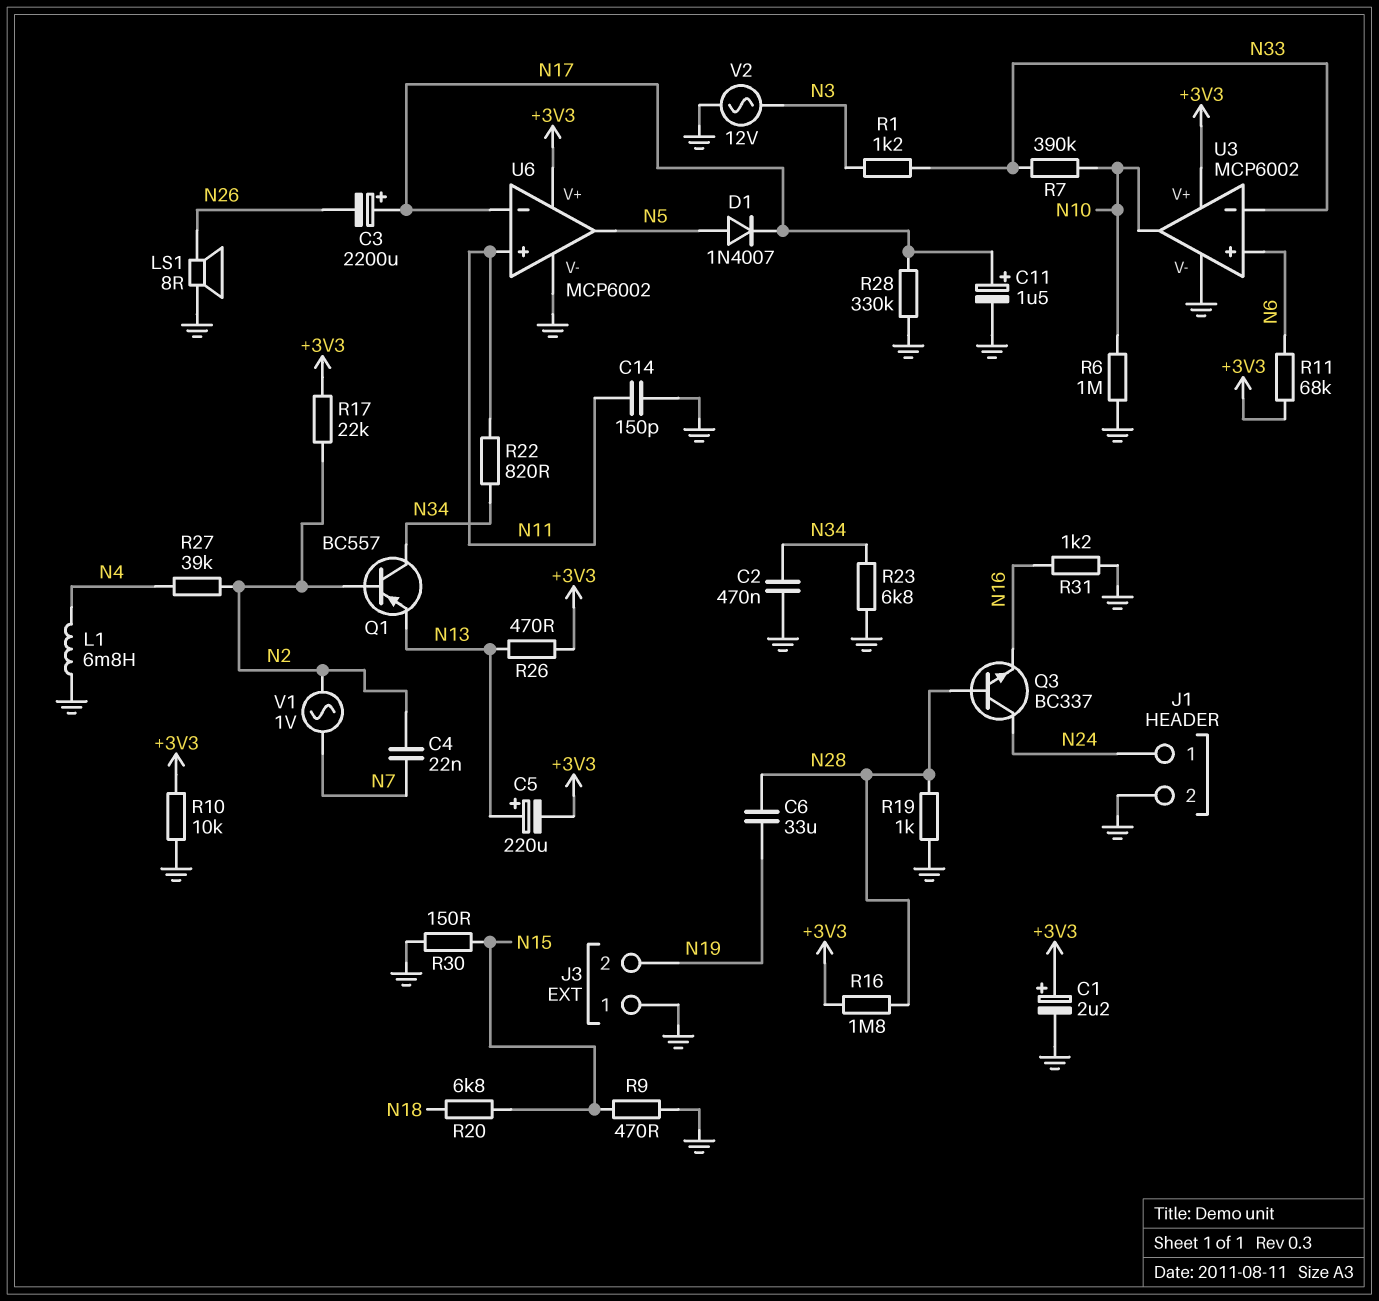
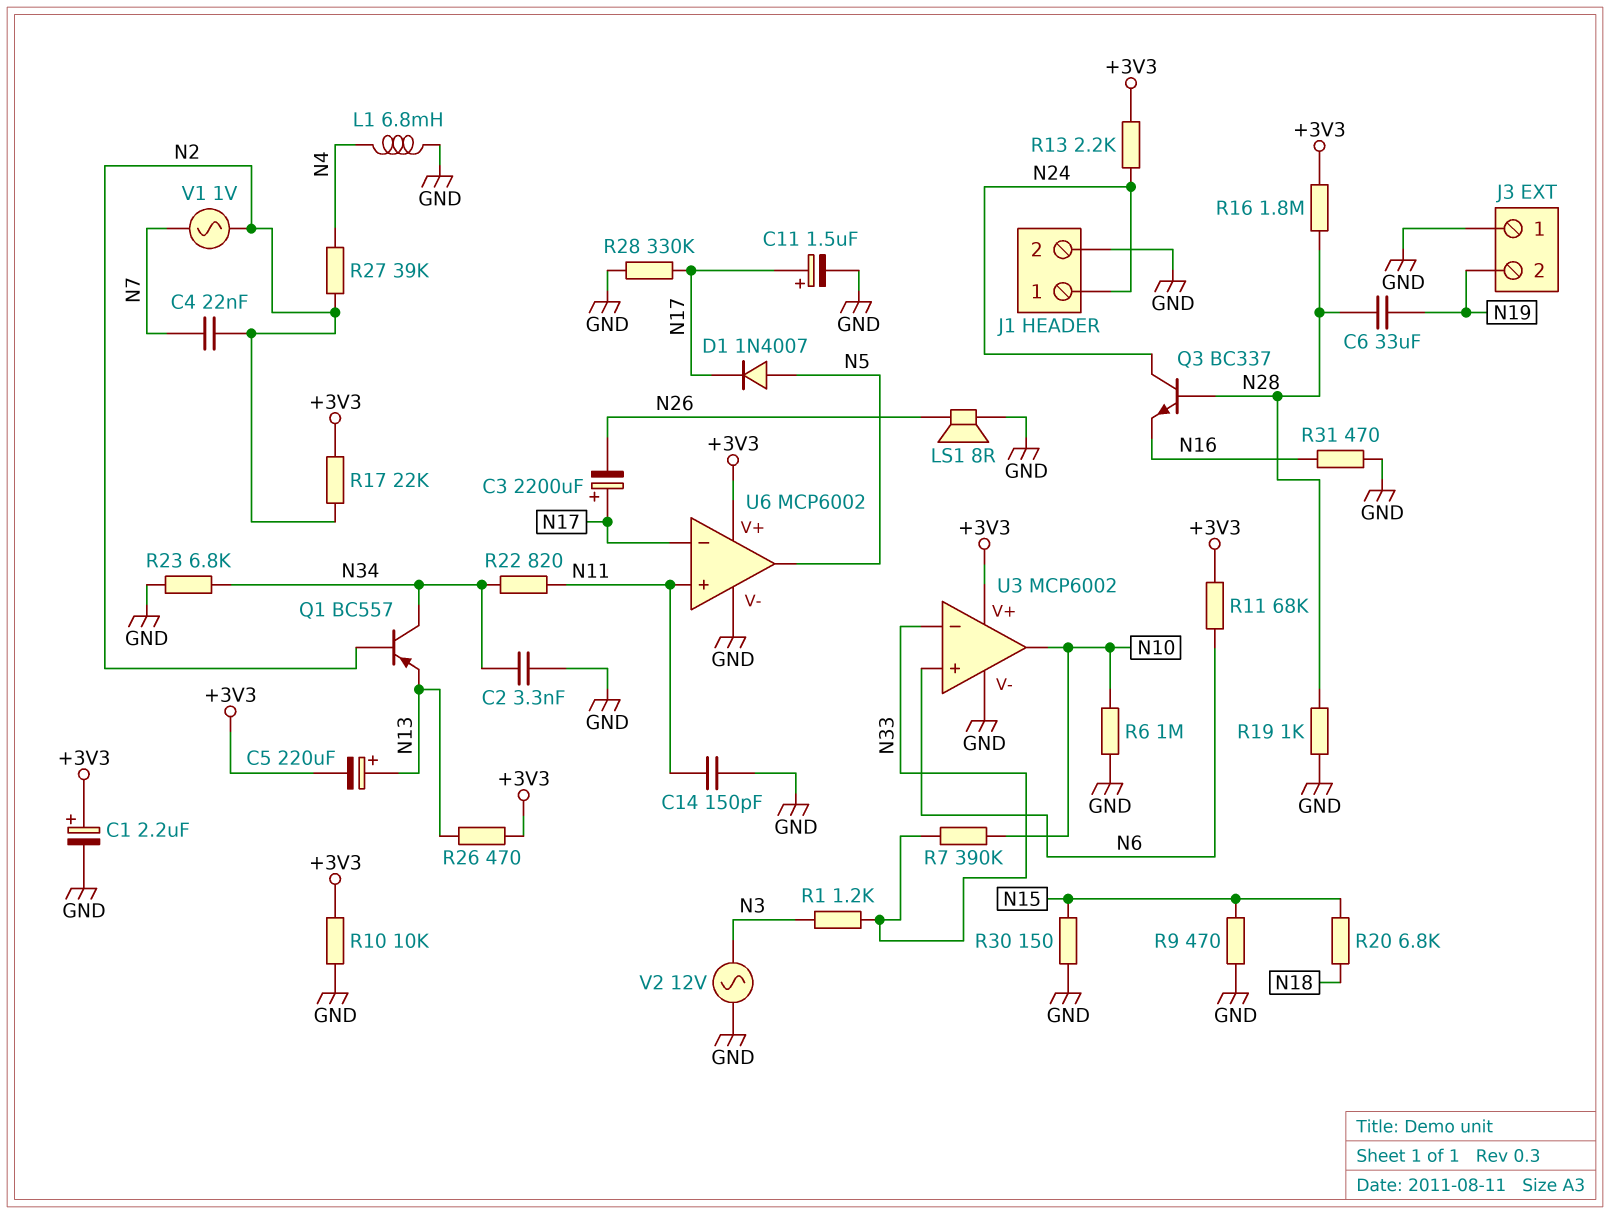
C2: 470nF (GND, N34) -> 3.3nF (GND, N34)
R13: none -> 2.2k (+3V3, N24)
R31: 1.2k (GND, N16) -> 470 (GND, N16)

